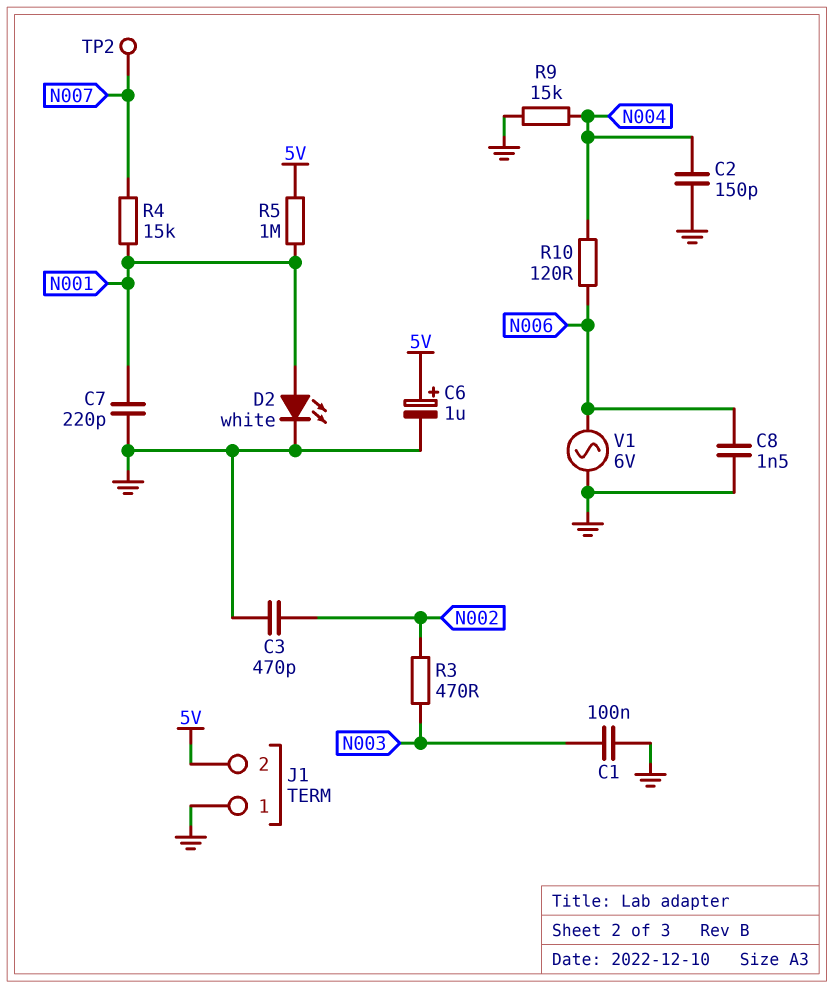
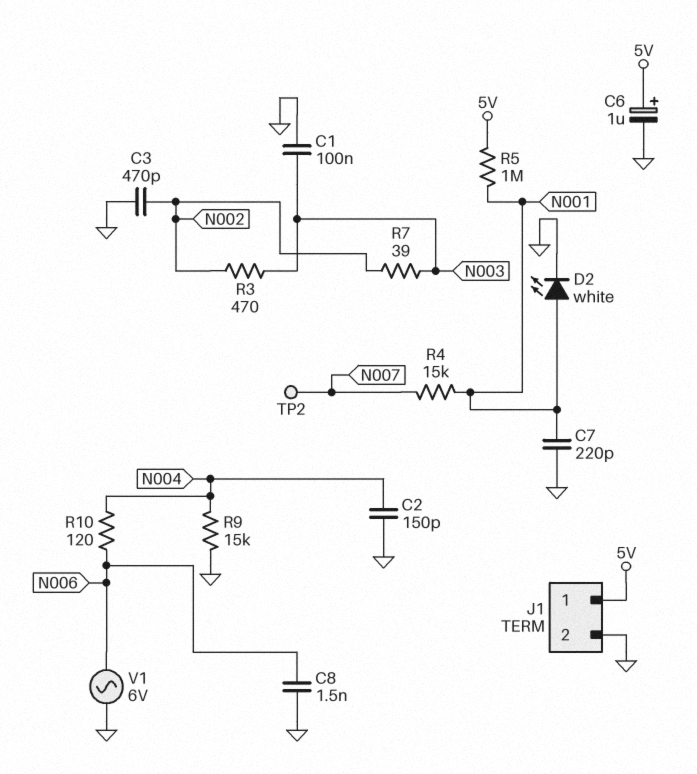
J1 pin 1: GND -> 5V
J1 pin 2: 5V -> GND
R7: none -> 39 (N002, N003)

